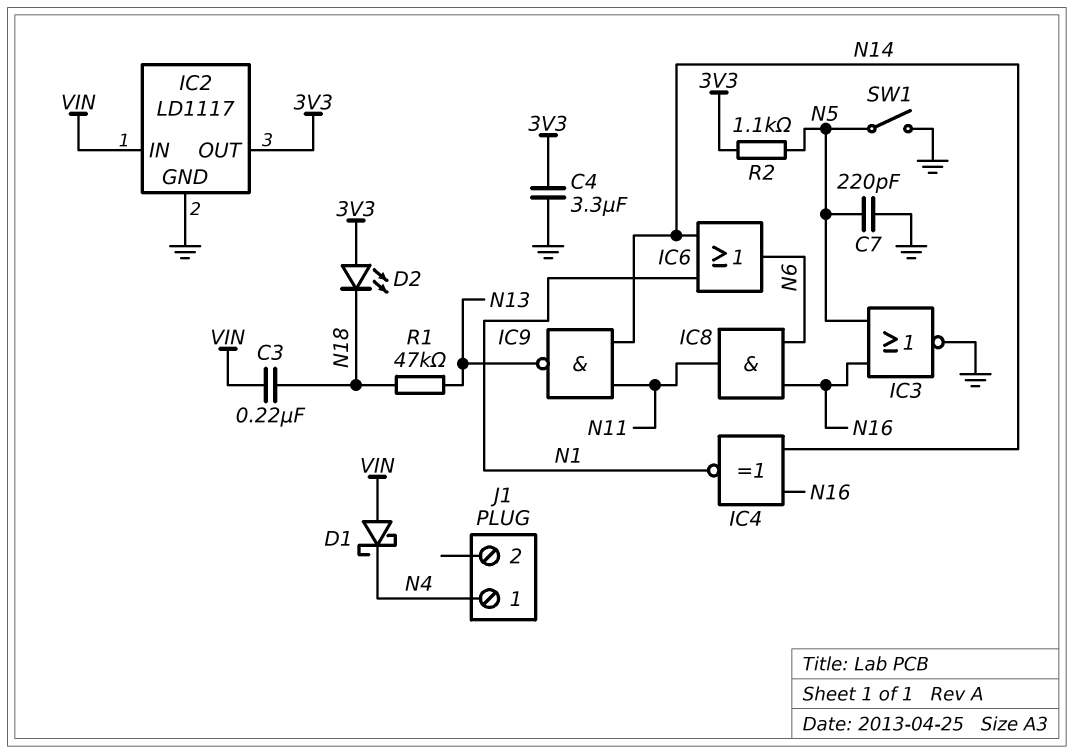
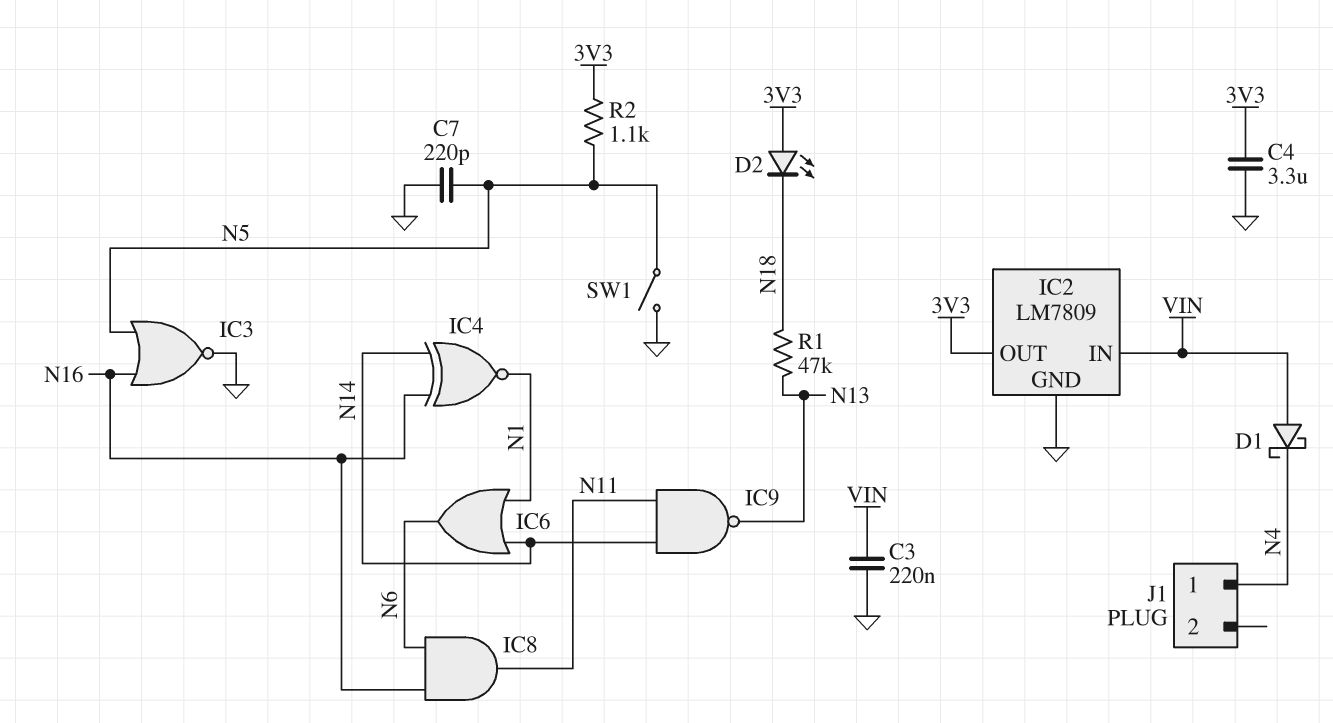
C3: 220nF (N18, VIN) -> 220nF (GND, VIN)
IC2: LD1117 -> LM7809

